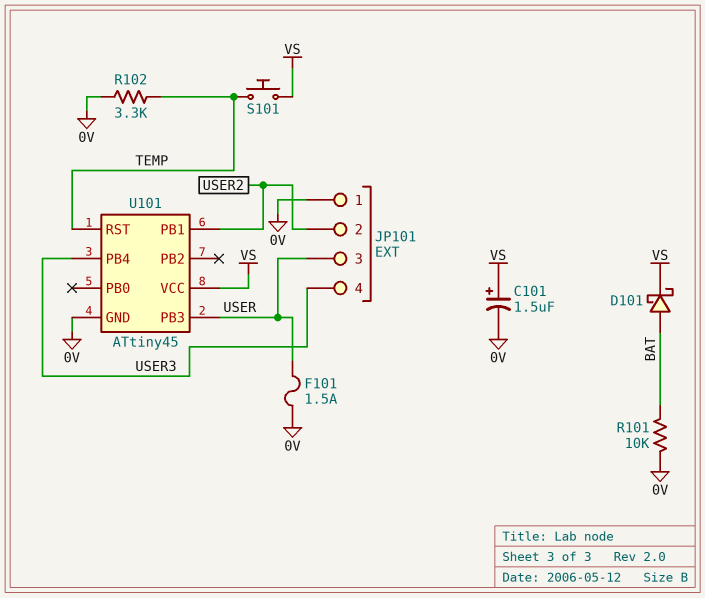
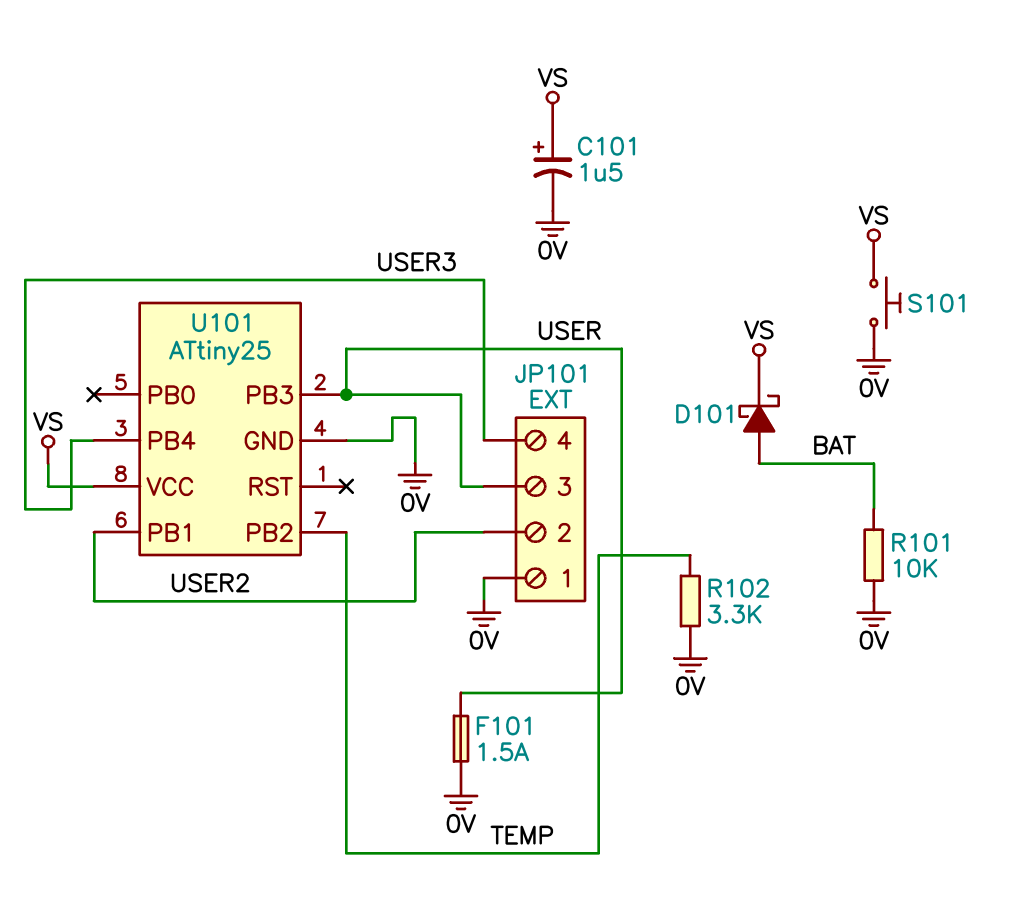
S101: button (TEMP, VS) -> button (0V, VS)
U101: ATtiny45 -> ATtiny25
U101 pin PB2: none -> TEMP
U101 pin RST: TEMP -> none

